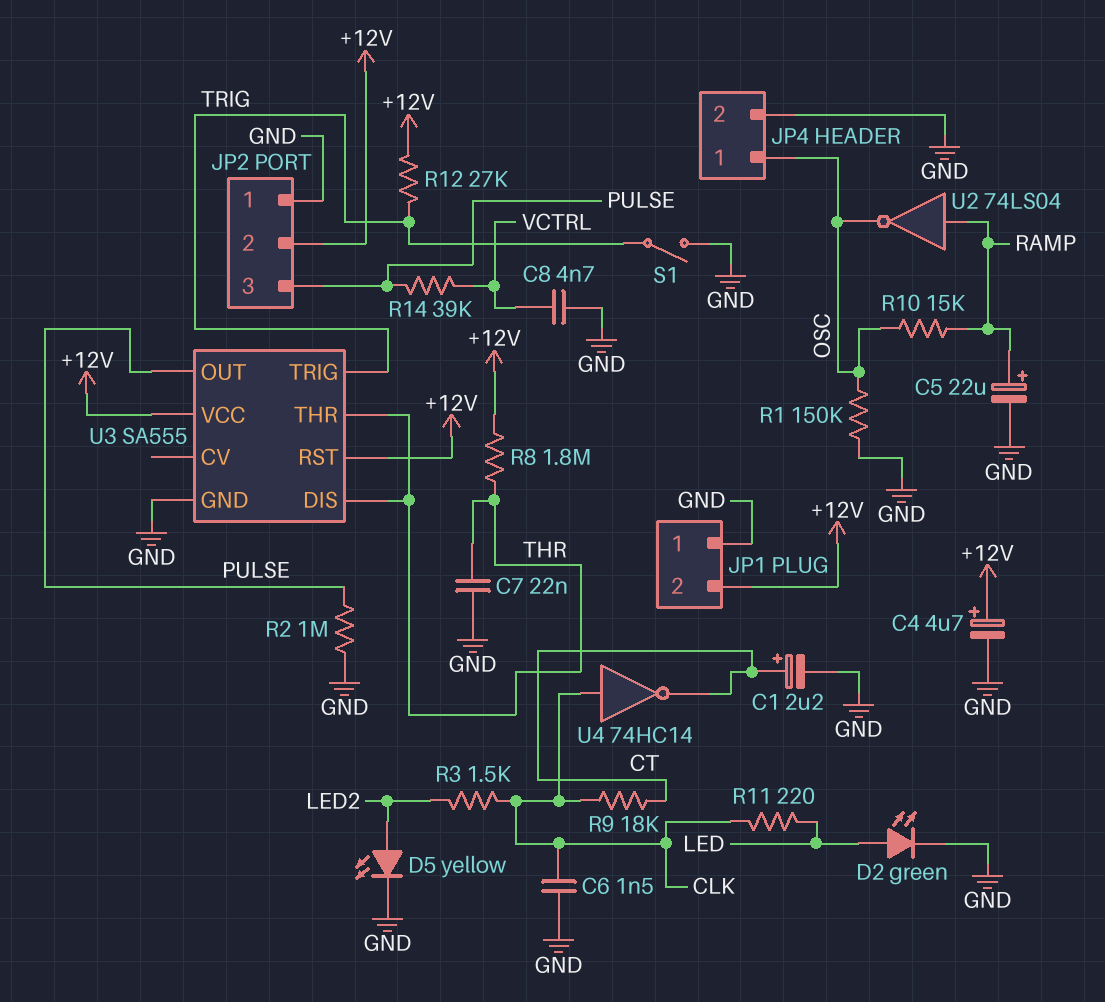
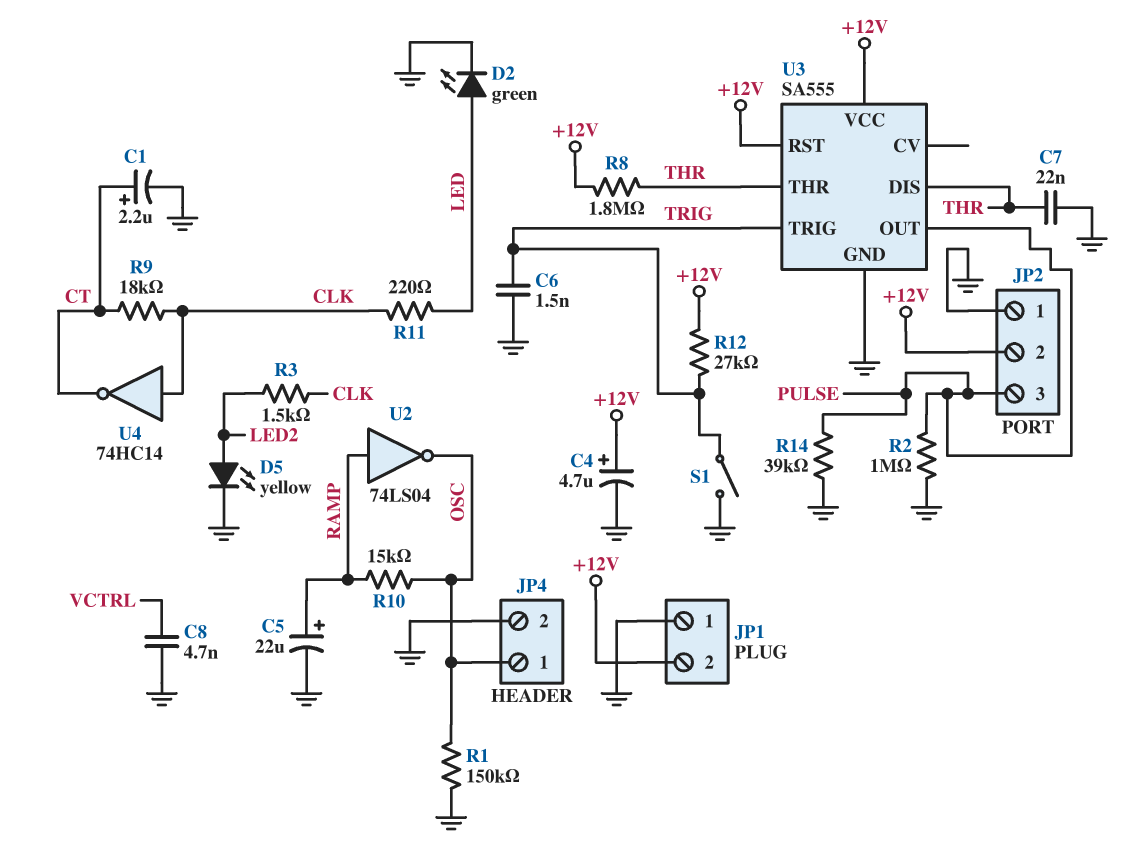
C6: 1.5nF (CLK, GND) -> 1.5nF (GND, TRIG)
R14: 39k (PULSE, VCTRL) -> 39k (GND, PULSE)

